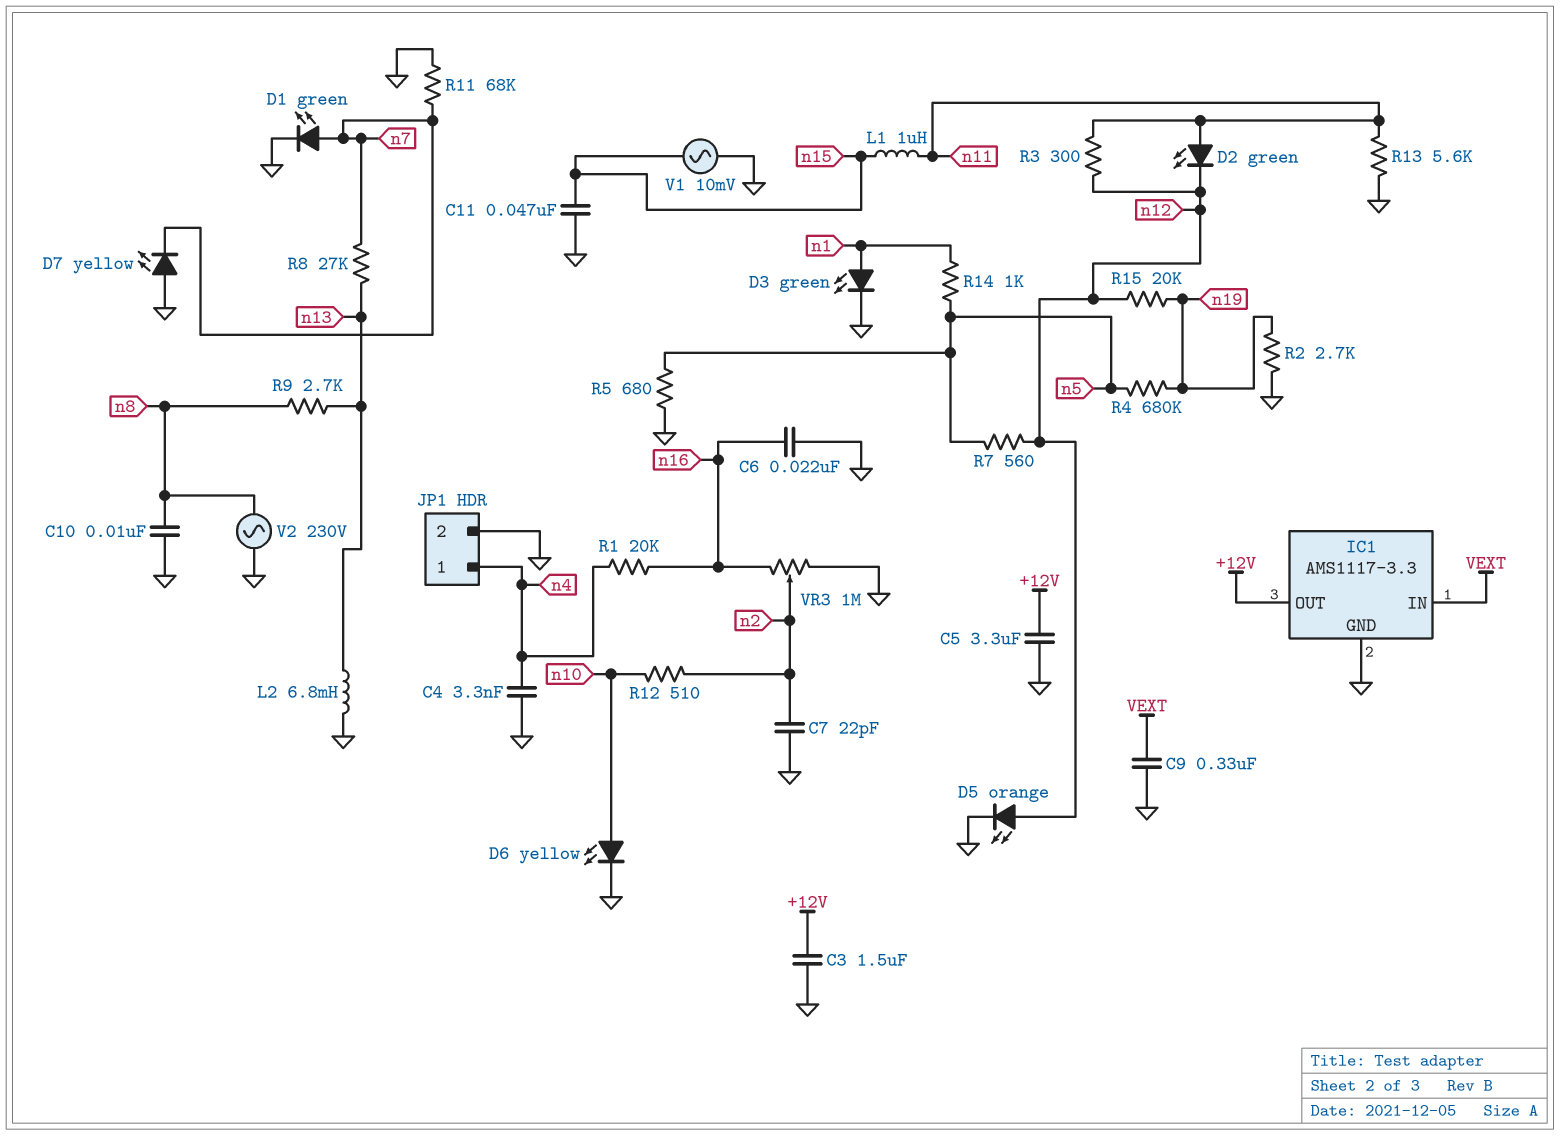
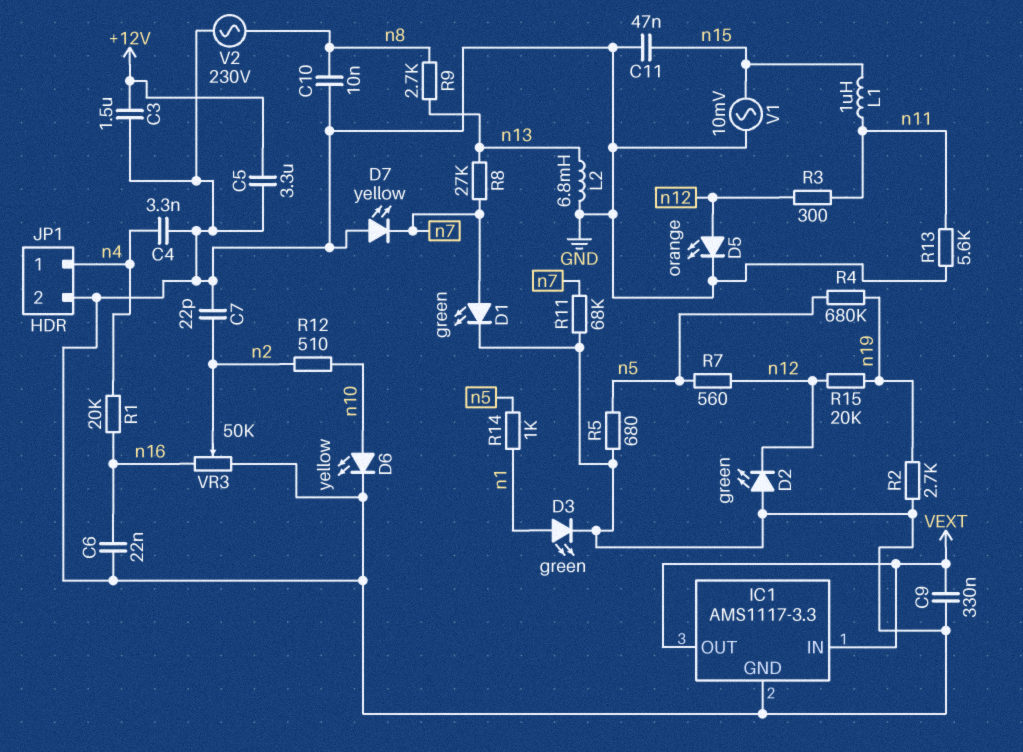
D2: LED green (A n11, K n12) -> LED green (A GND, K n12)
IC1 pin OUT: +12V -> VEXT
VR3: 1M (GND, n16, wiper n2) -> 50k (GND, n16, wiper n2)

